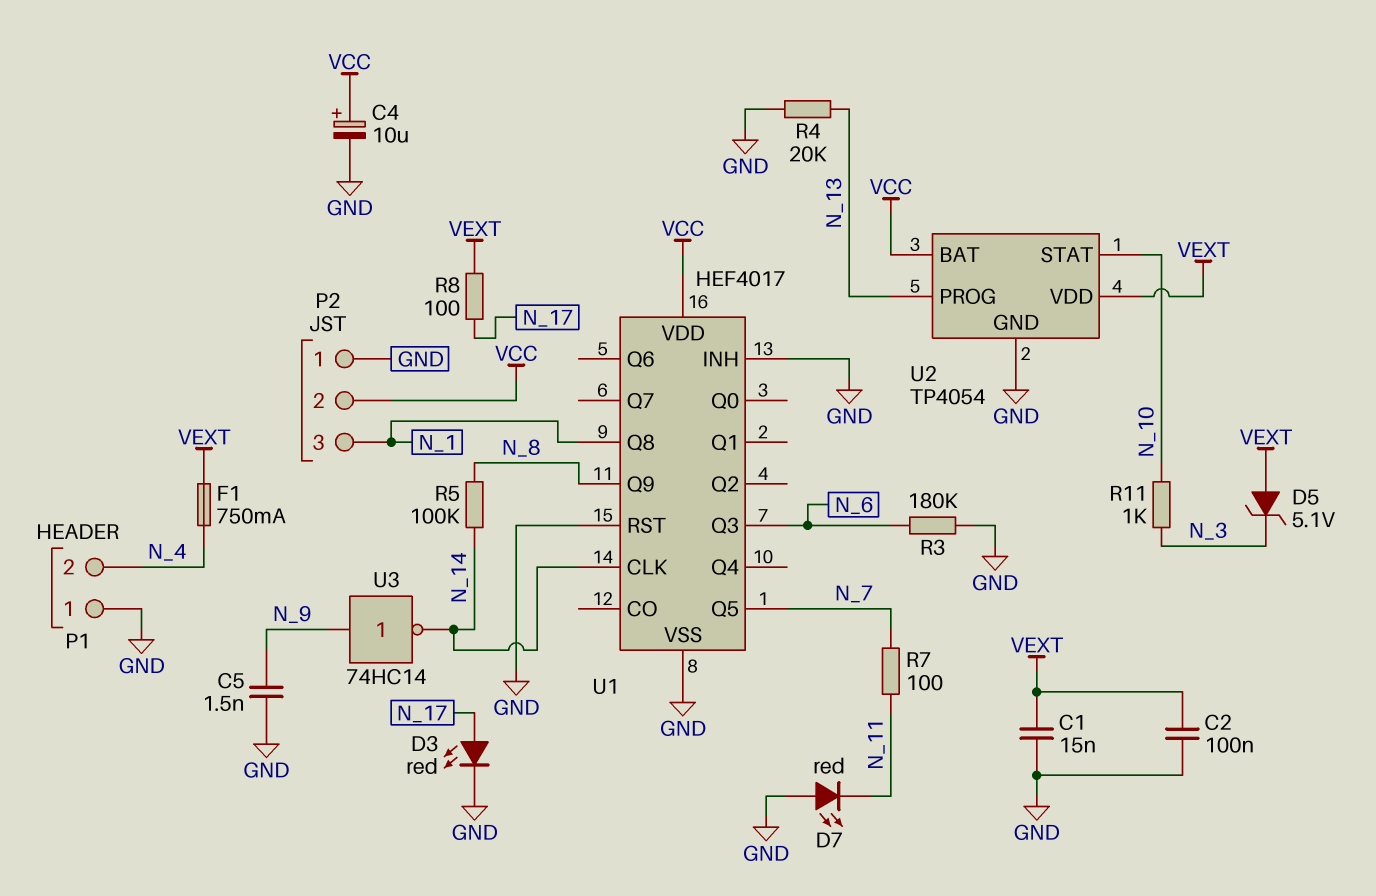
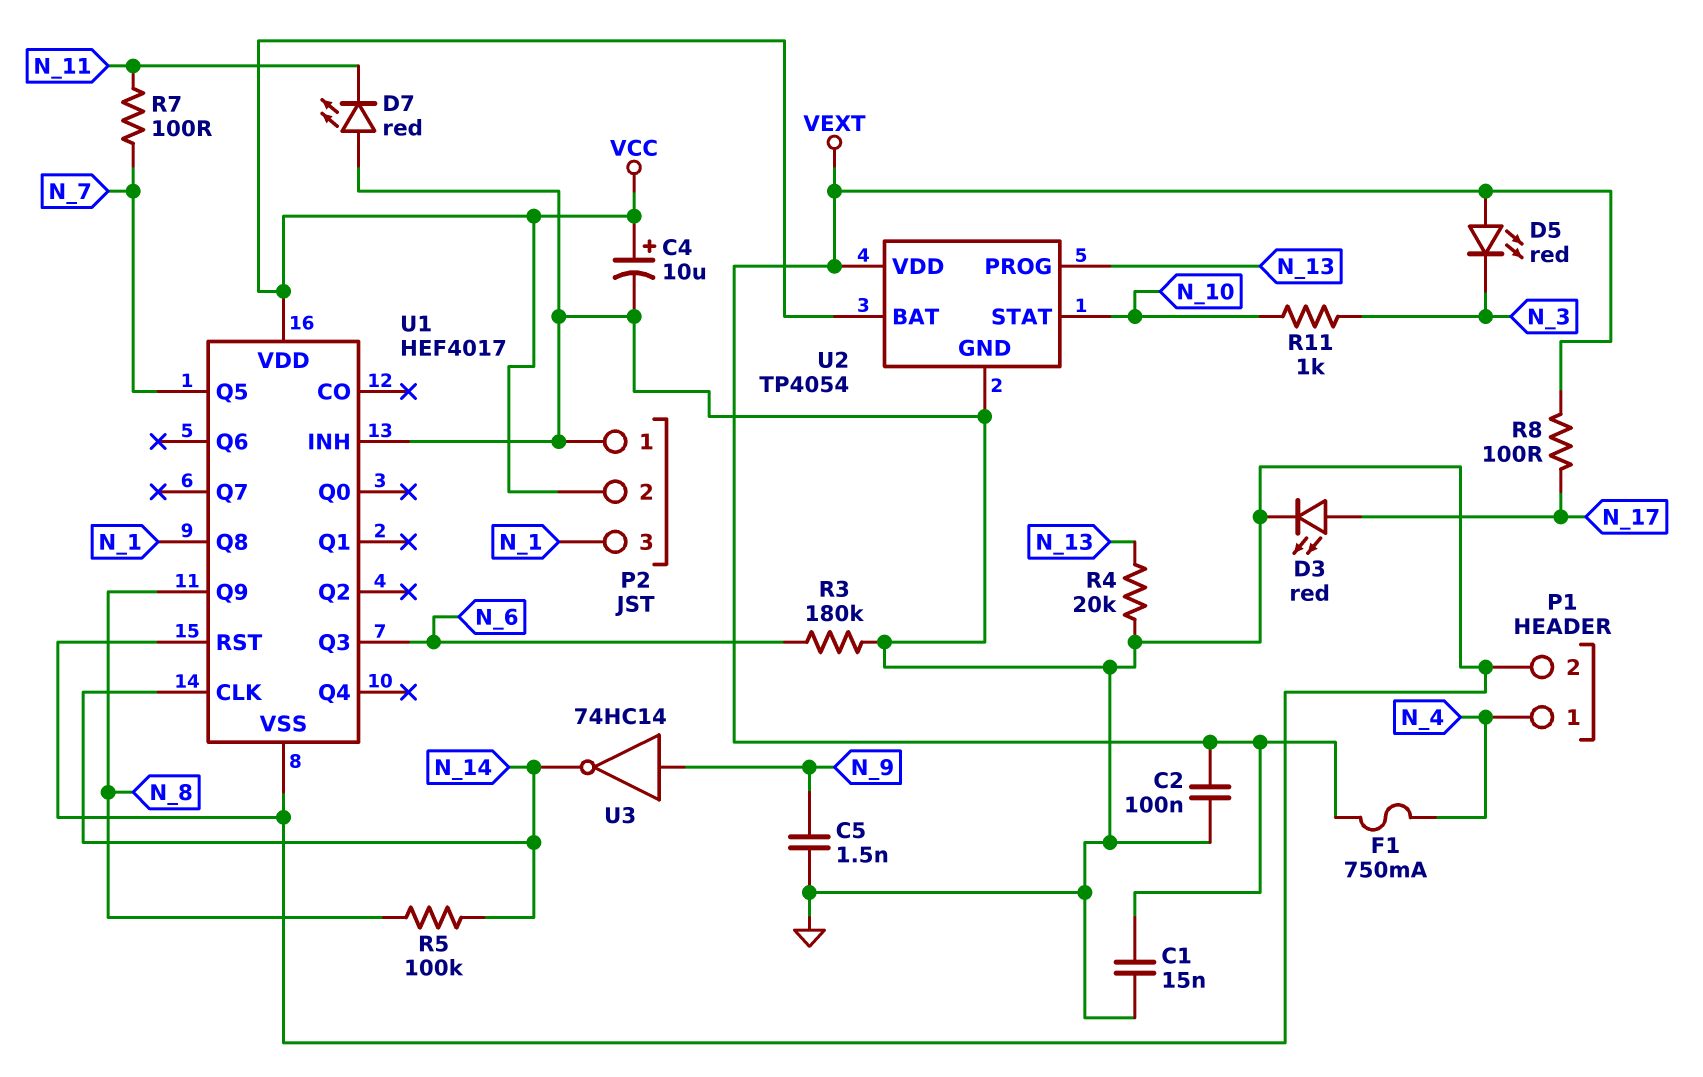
D5: zener 5.1V (A VEXT, K N_3) -> LED red (A VEXT, K N_3)
P1 pin 1: GND -> N_4
P1 pin 2: N_4 -> GND

